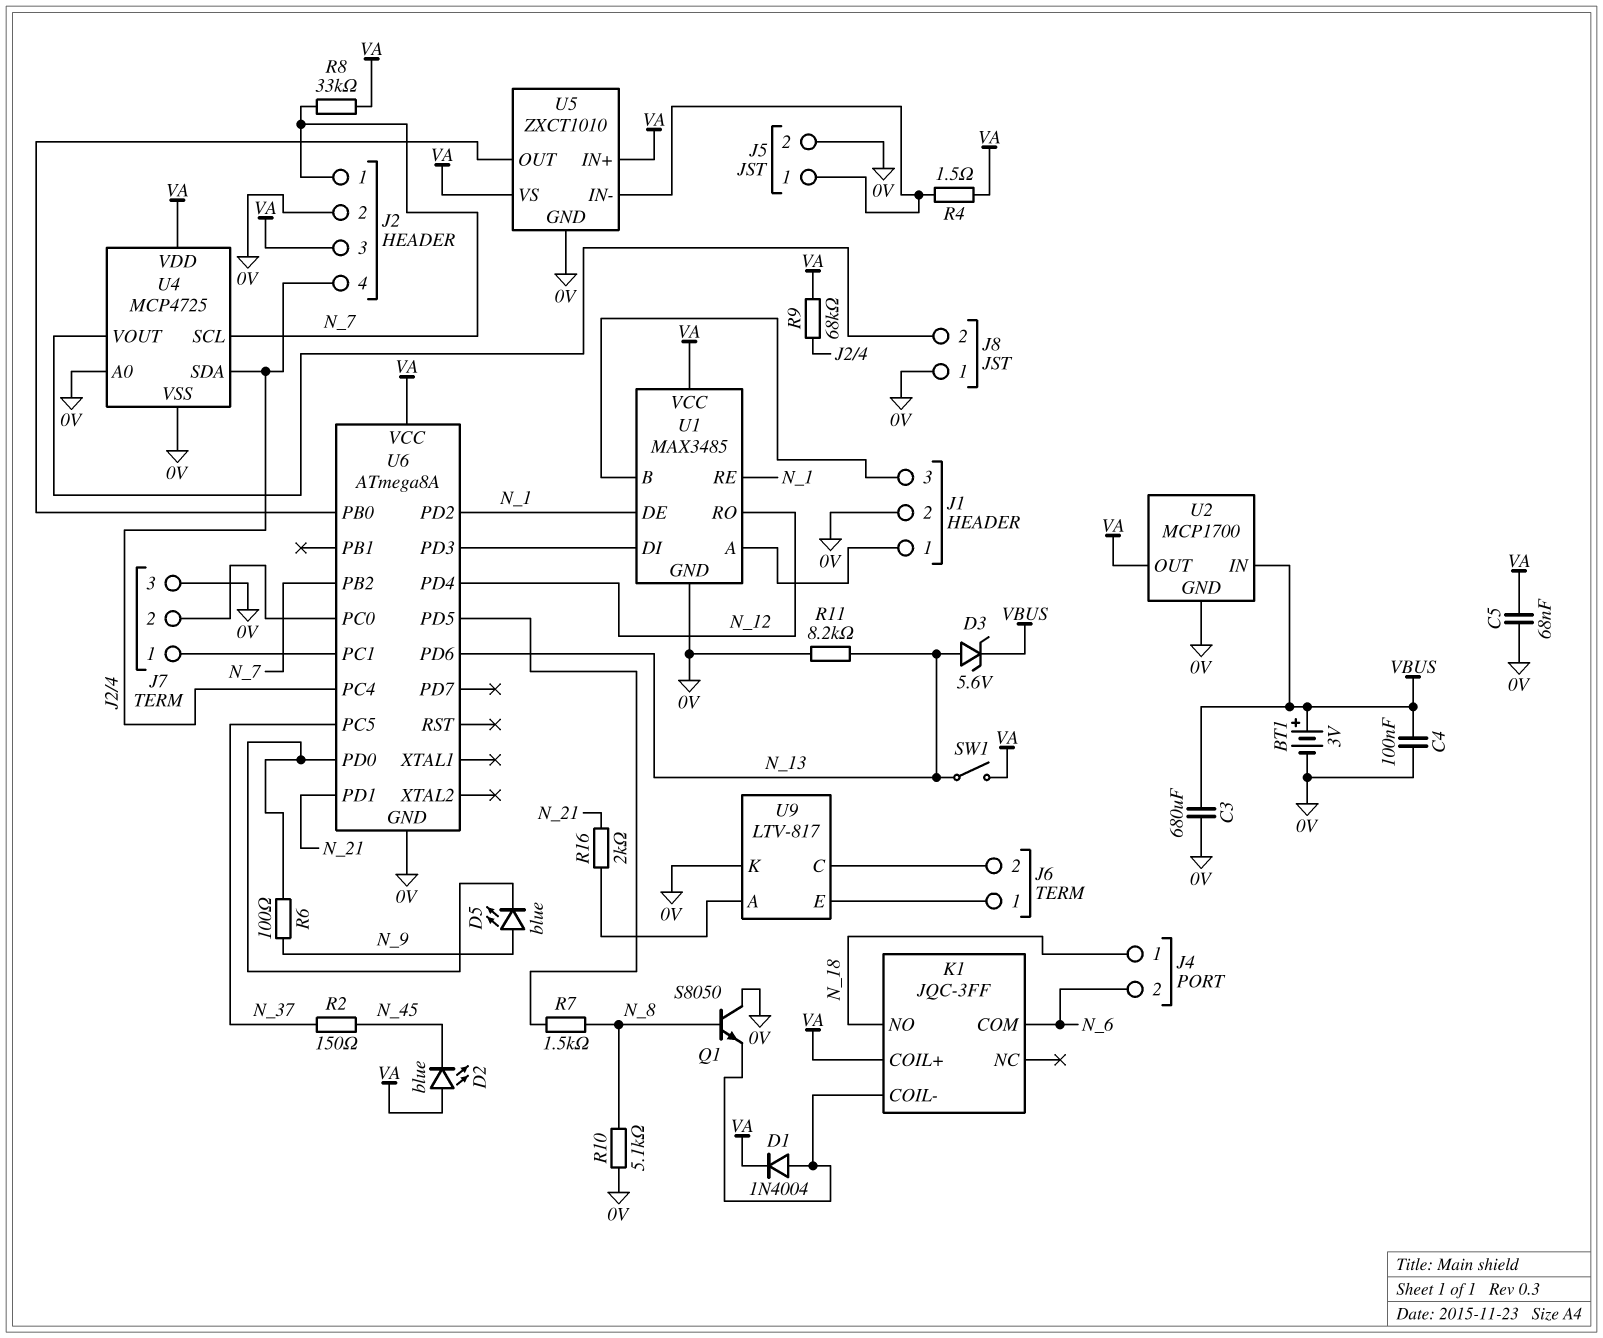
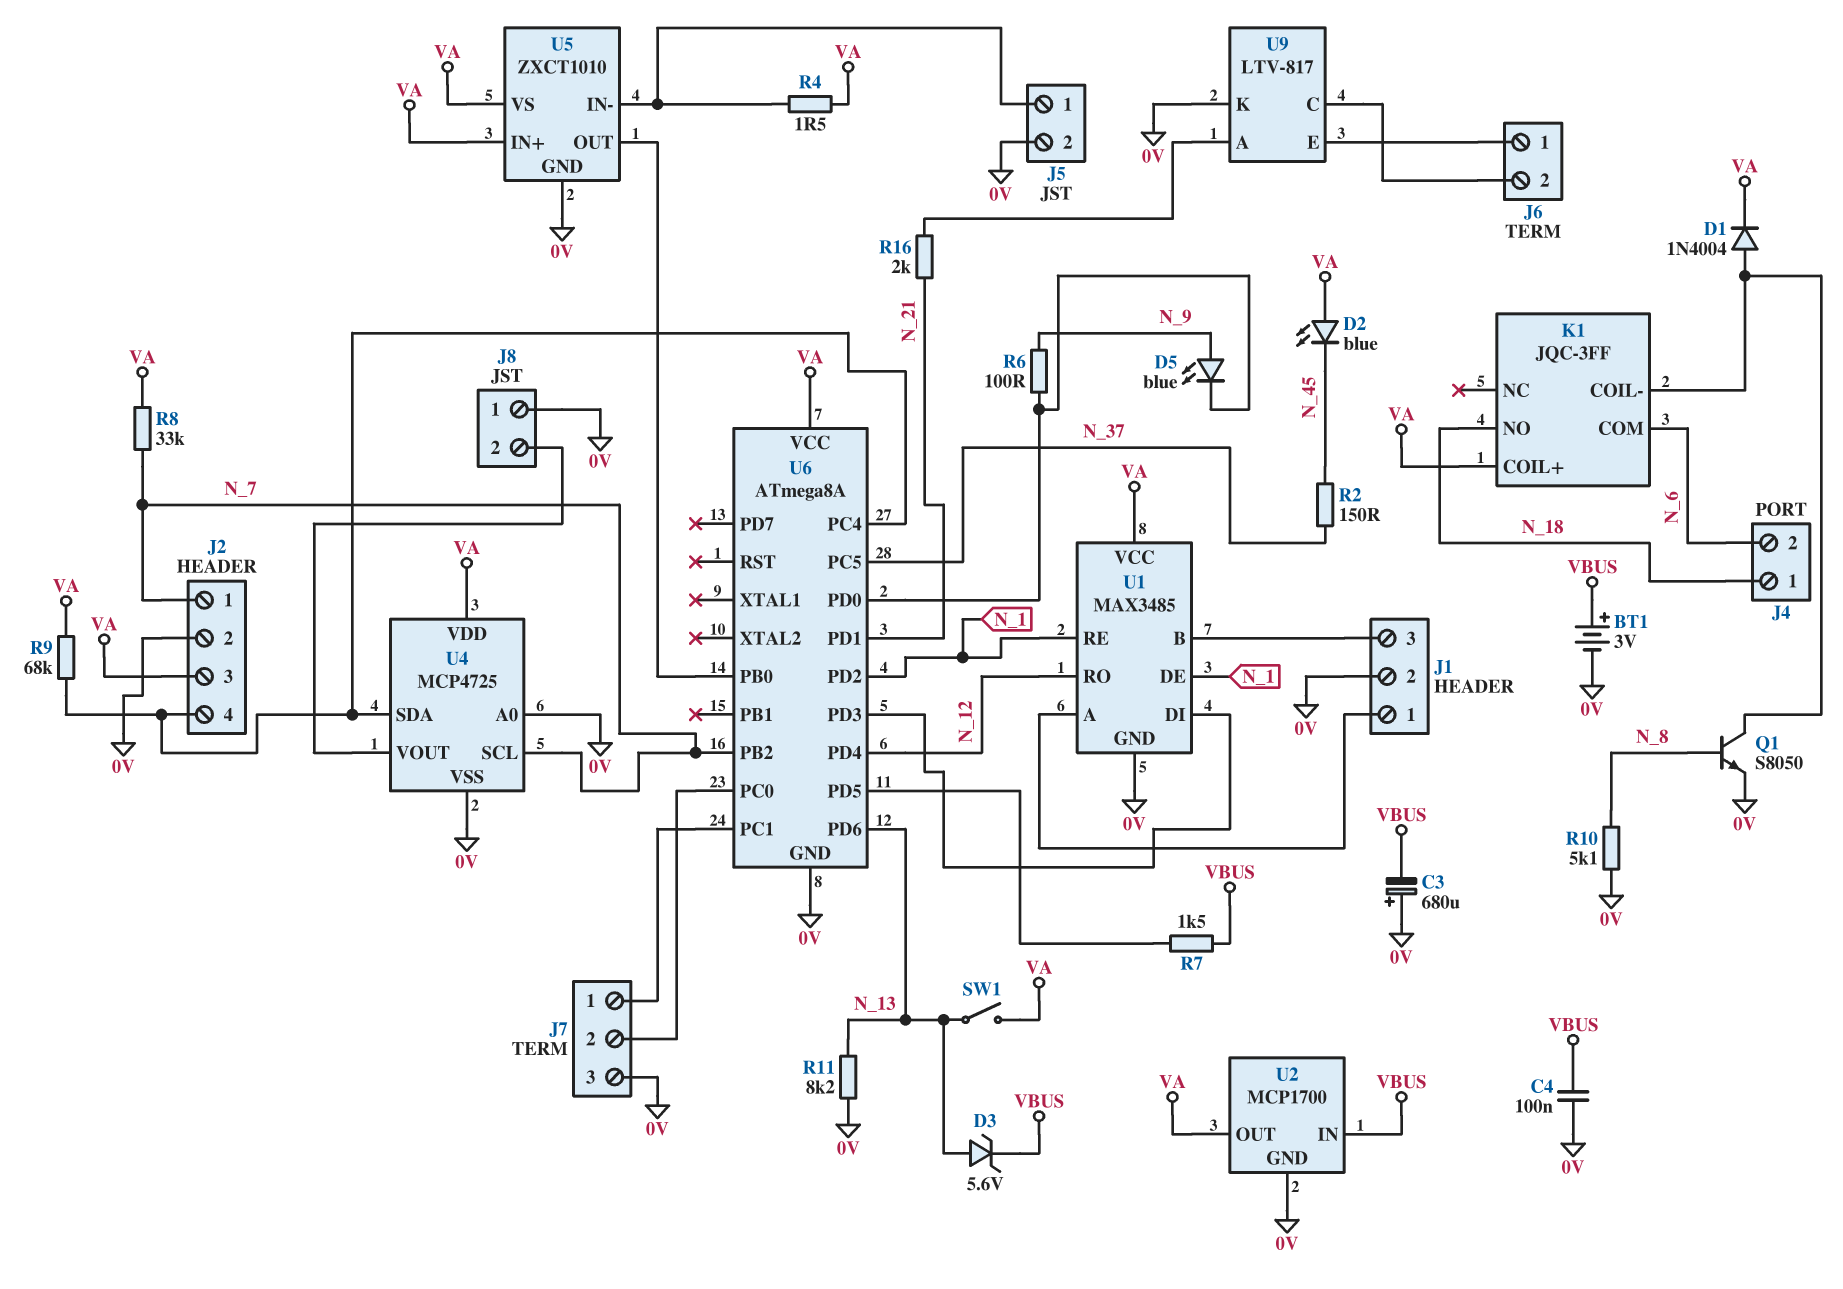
C3: 680uF (0V, VBUS) -> 680uF (plus 0V, minus VBUS)
C5: 68nF (0V, VA) -> none
Q1: NPN S8050 (B N_8, C 0V, E K1/COIL-) -> NPN S8050 (B N_8, C K1/COIL-, E 0V)
R7: 1.5k (N_8, U6/PD5) -> 1.5k (U6/PD5, VBUS)

